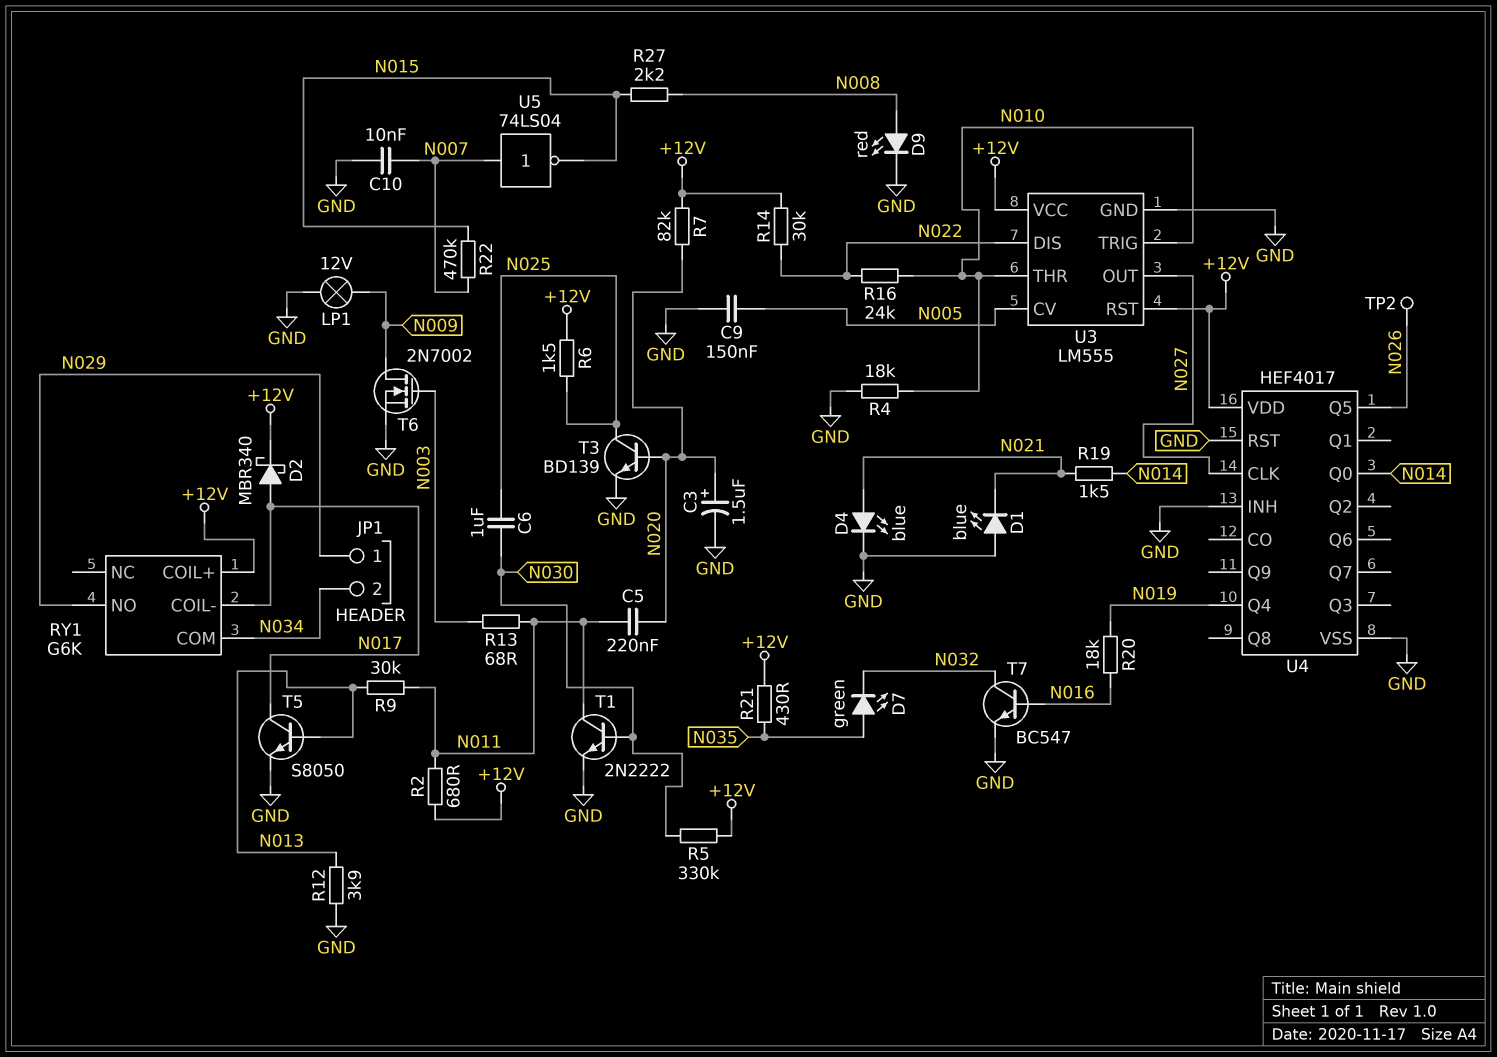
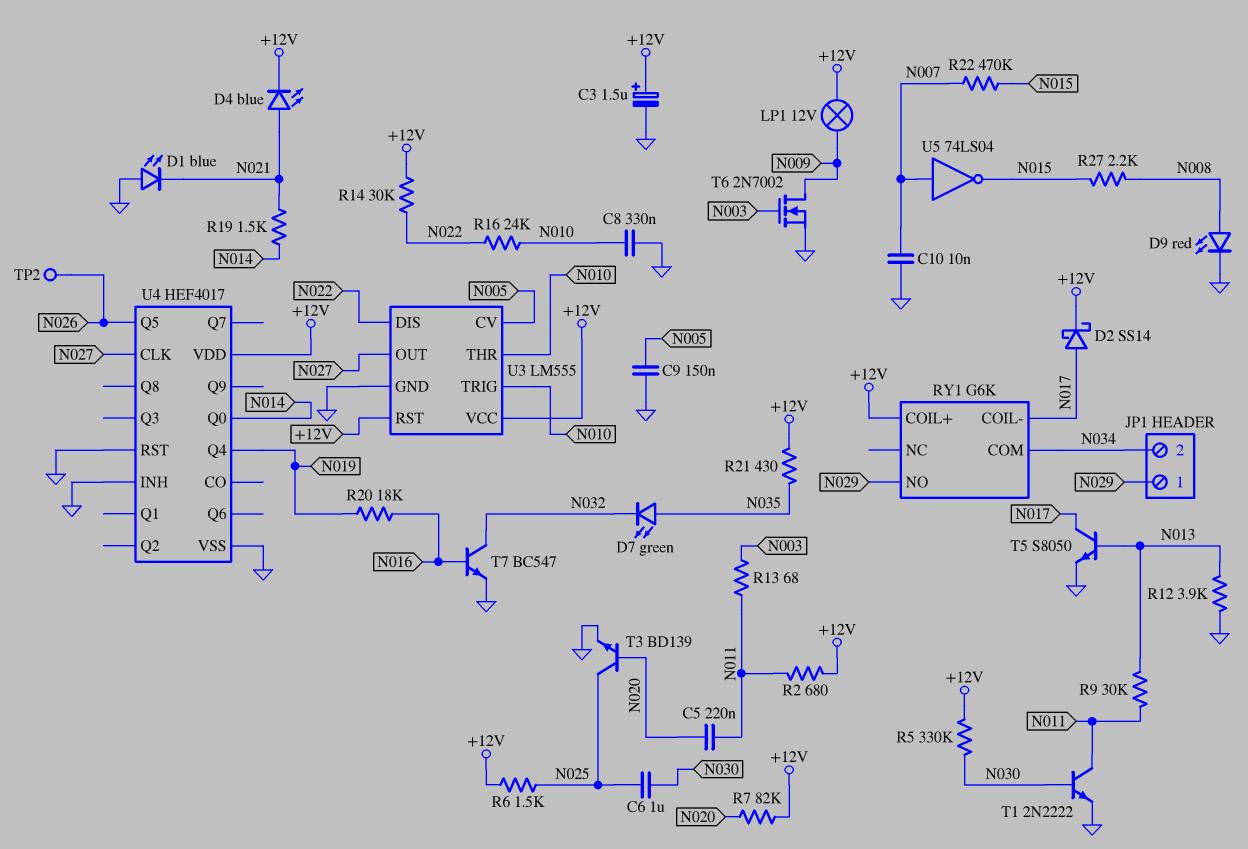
C3: 1.5uF (plus N020, minus GND) -> 1.5uF (plus +12V, minus GND)
C8: none -> 330nF (GND, N010)
D2: schottky MBR340 (A N017, K +12V) -> schottky SS14 (A N017, K +12V)
D4: LED blue (A N021, K GND) -> LED blue (A N021, K +12V)
LP1: lamp 12V (GND, N009) -> lamp 12V (+12V, N009)
R4: 18k (GND, N010) -> none

